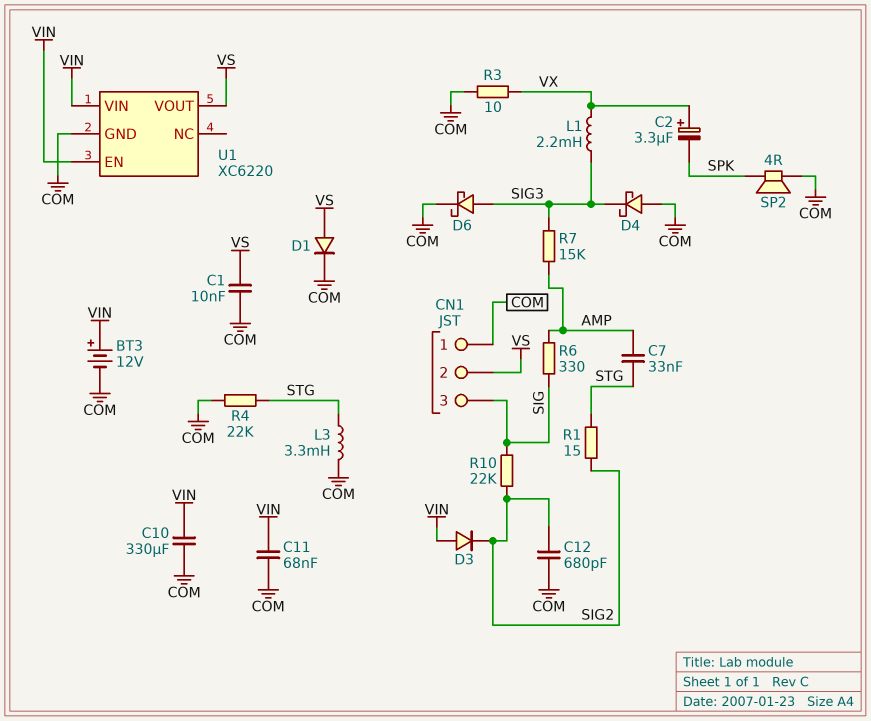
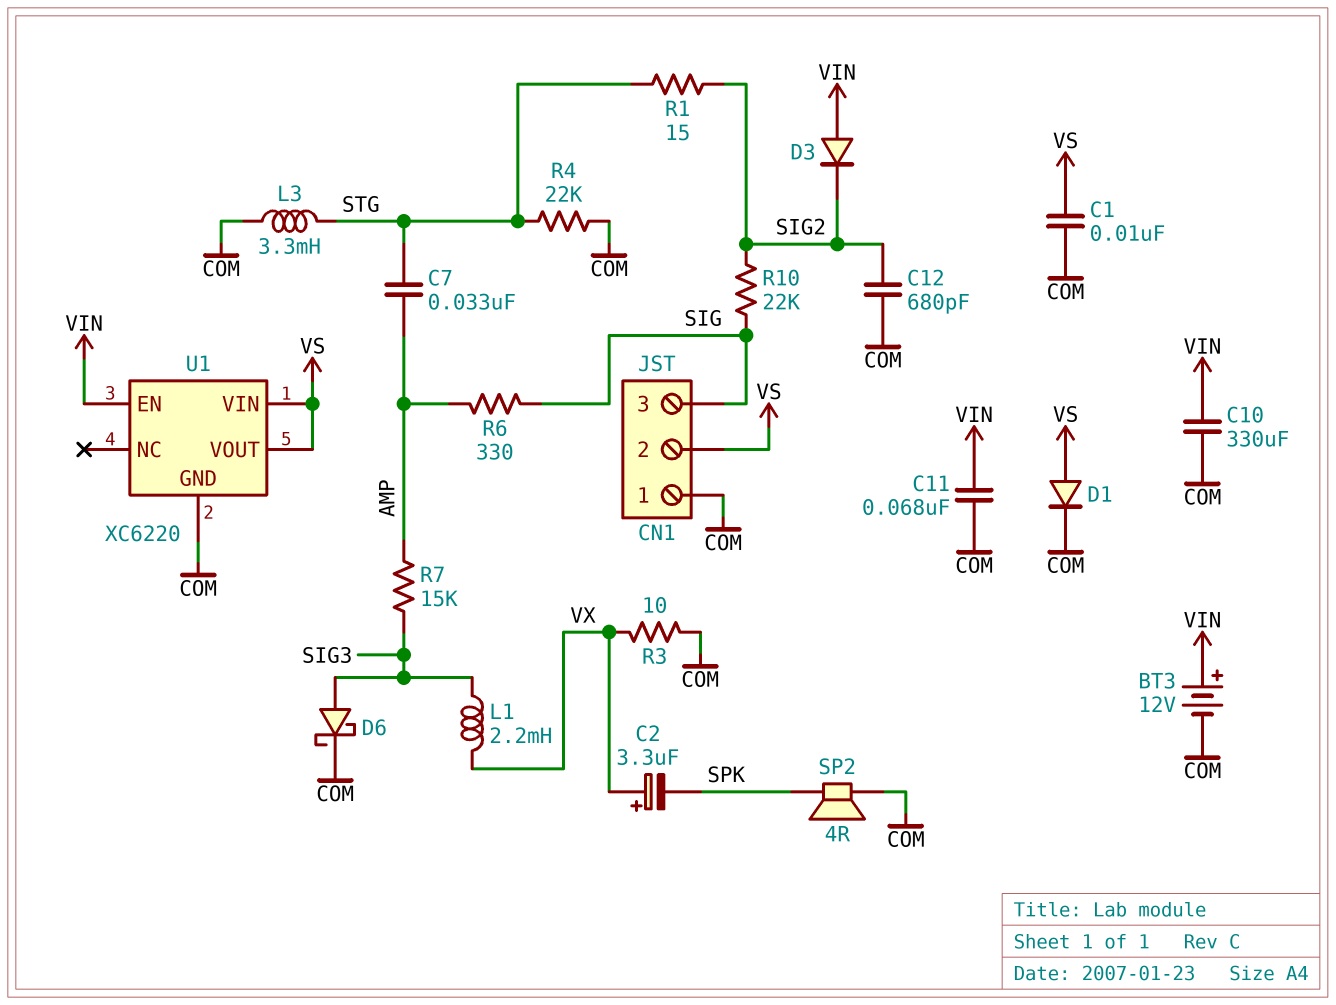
D4: schottky (A COM, K SIG3) -> none
U1 pin VIN: VIN -> VS

